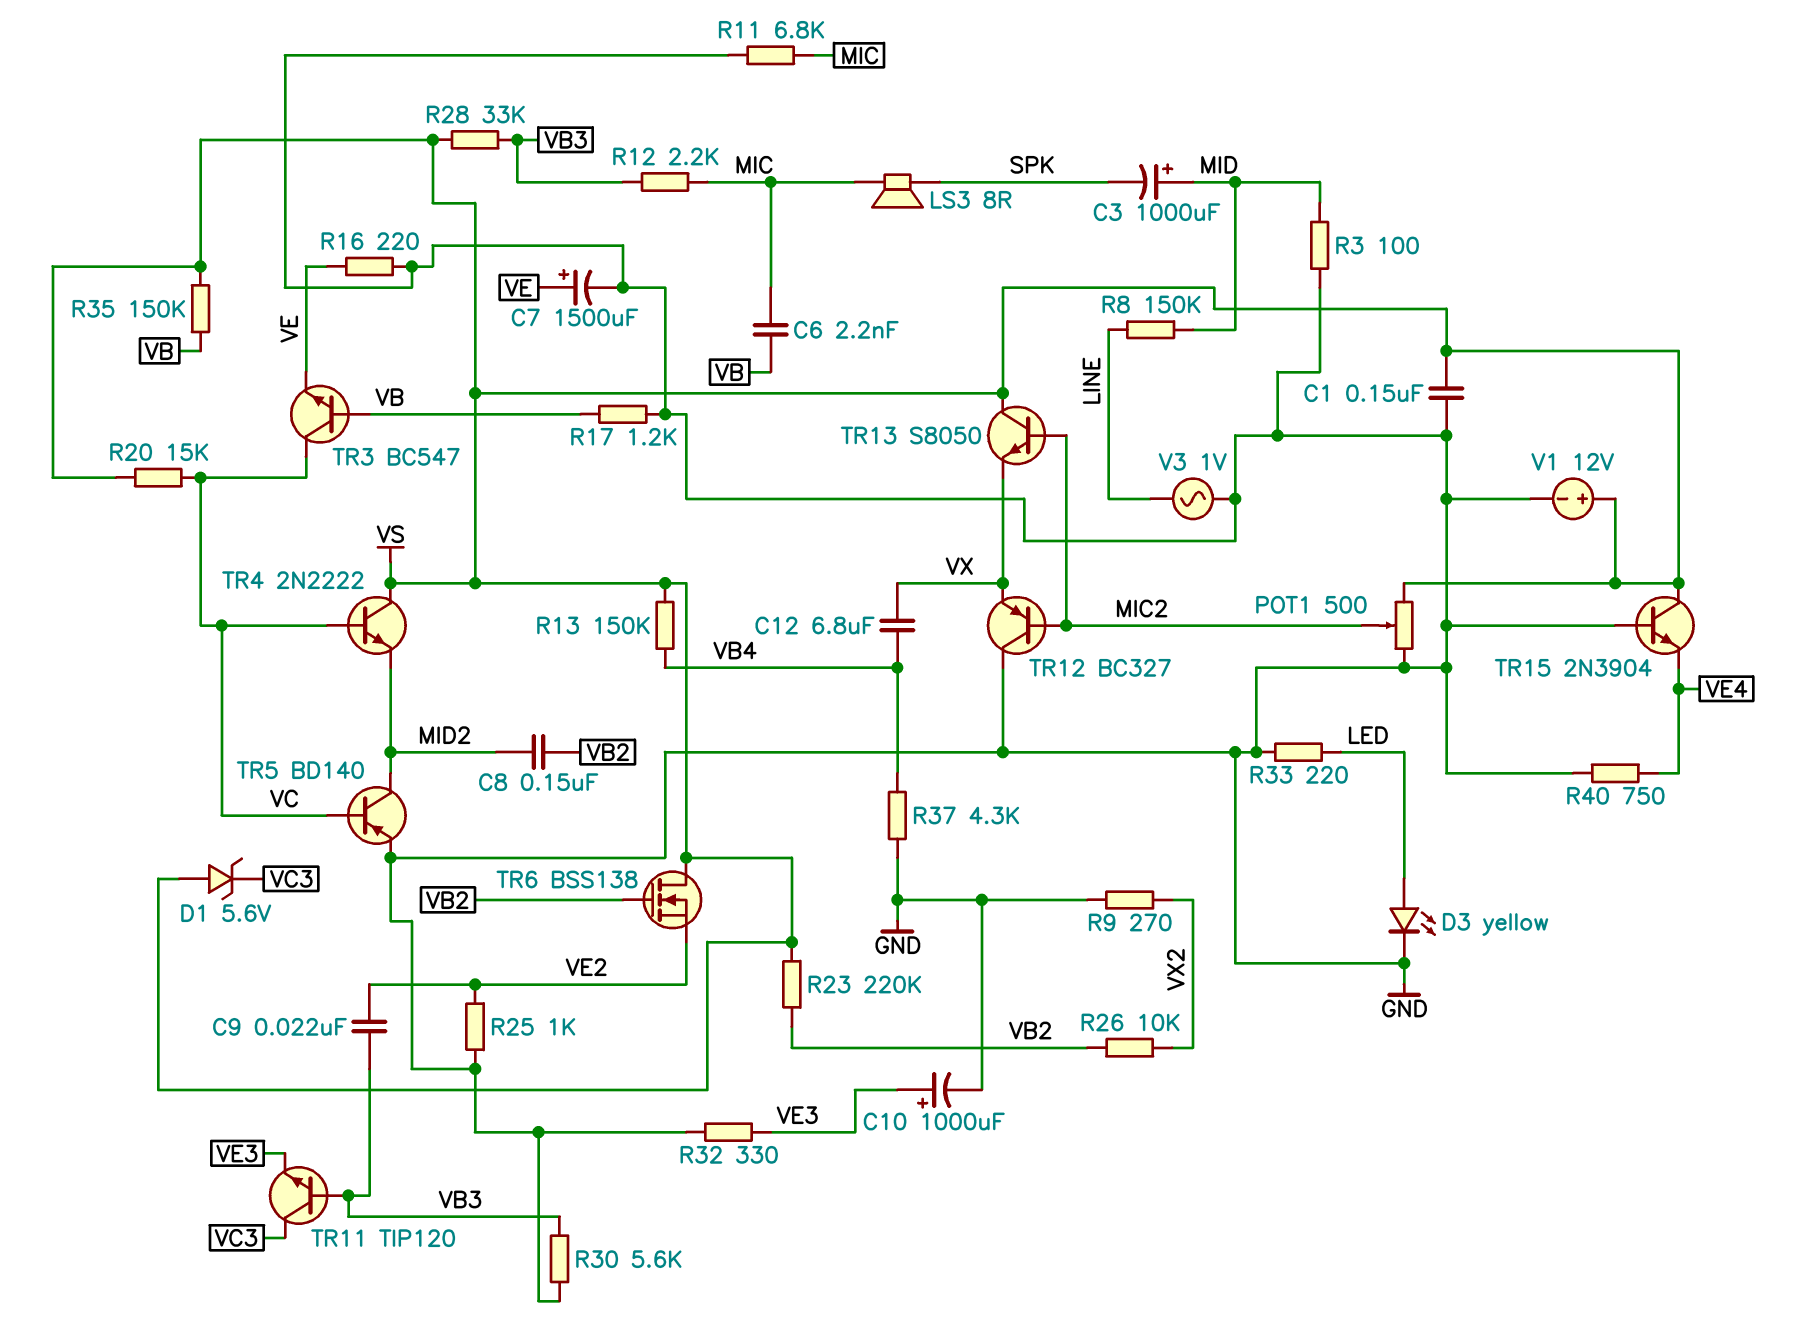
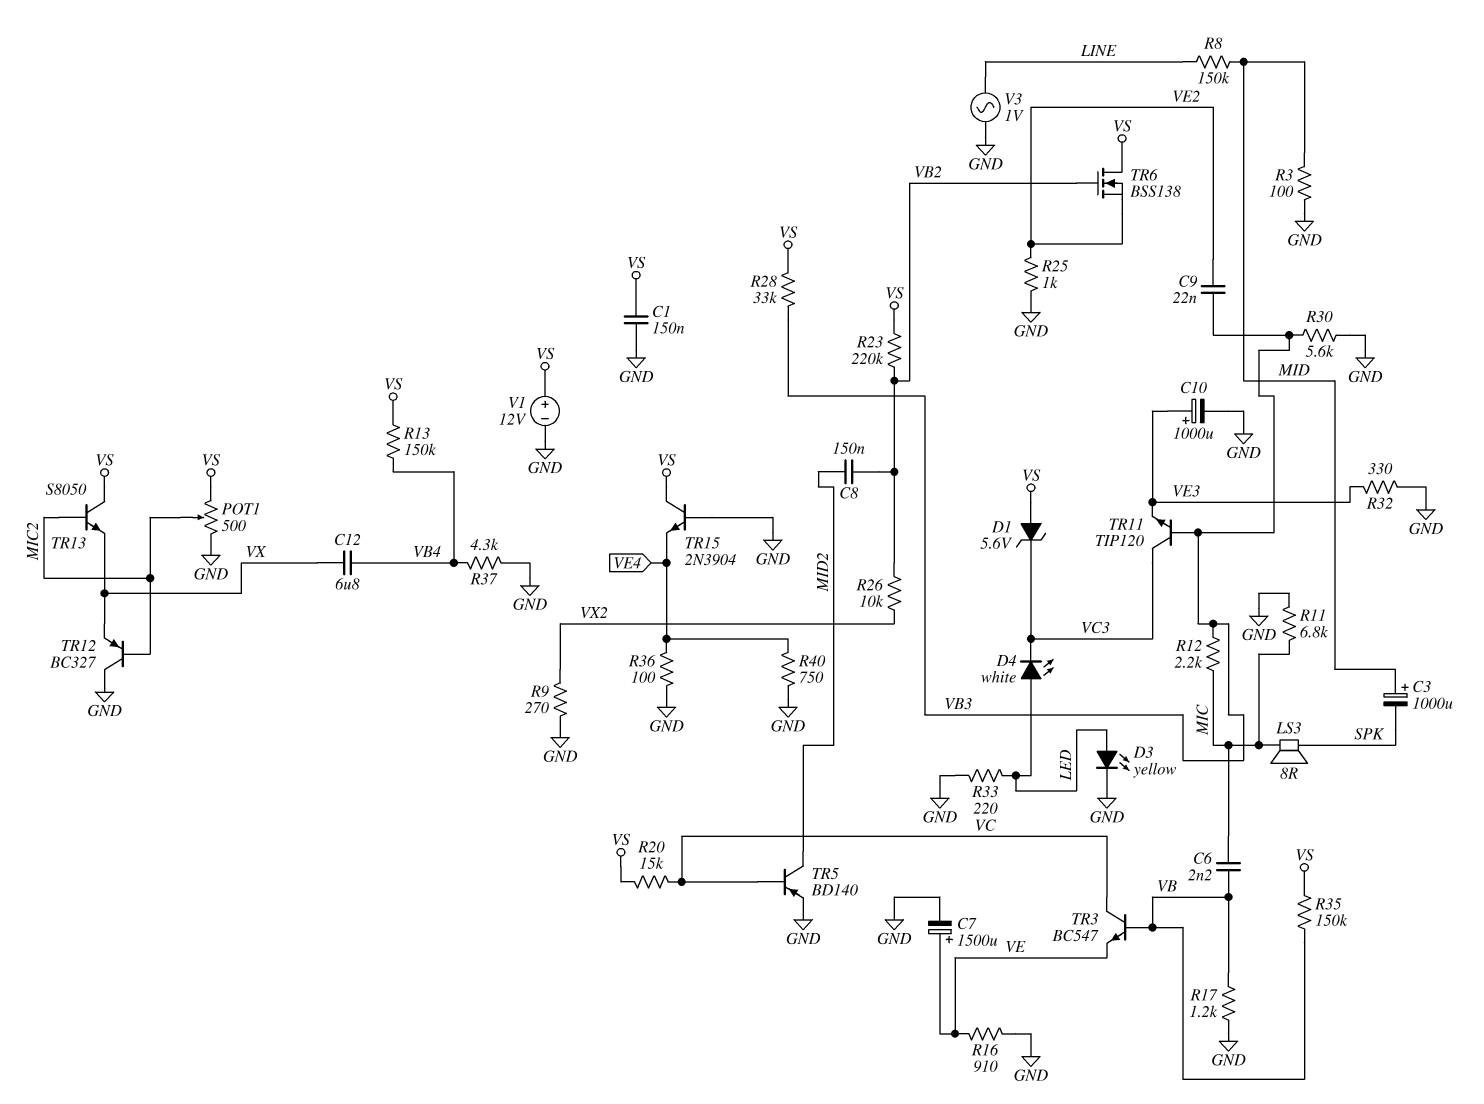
D4: none -> LED white (A LED, K VC3)
R16: 220 (GND, VE) -> 910 (GND, VE)
R36: none -> 100 (GND, VE4)
TR4: NPN 2N2222 (B VC, C VS, E MID2) -> none

